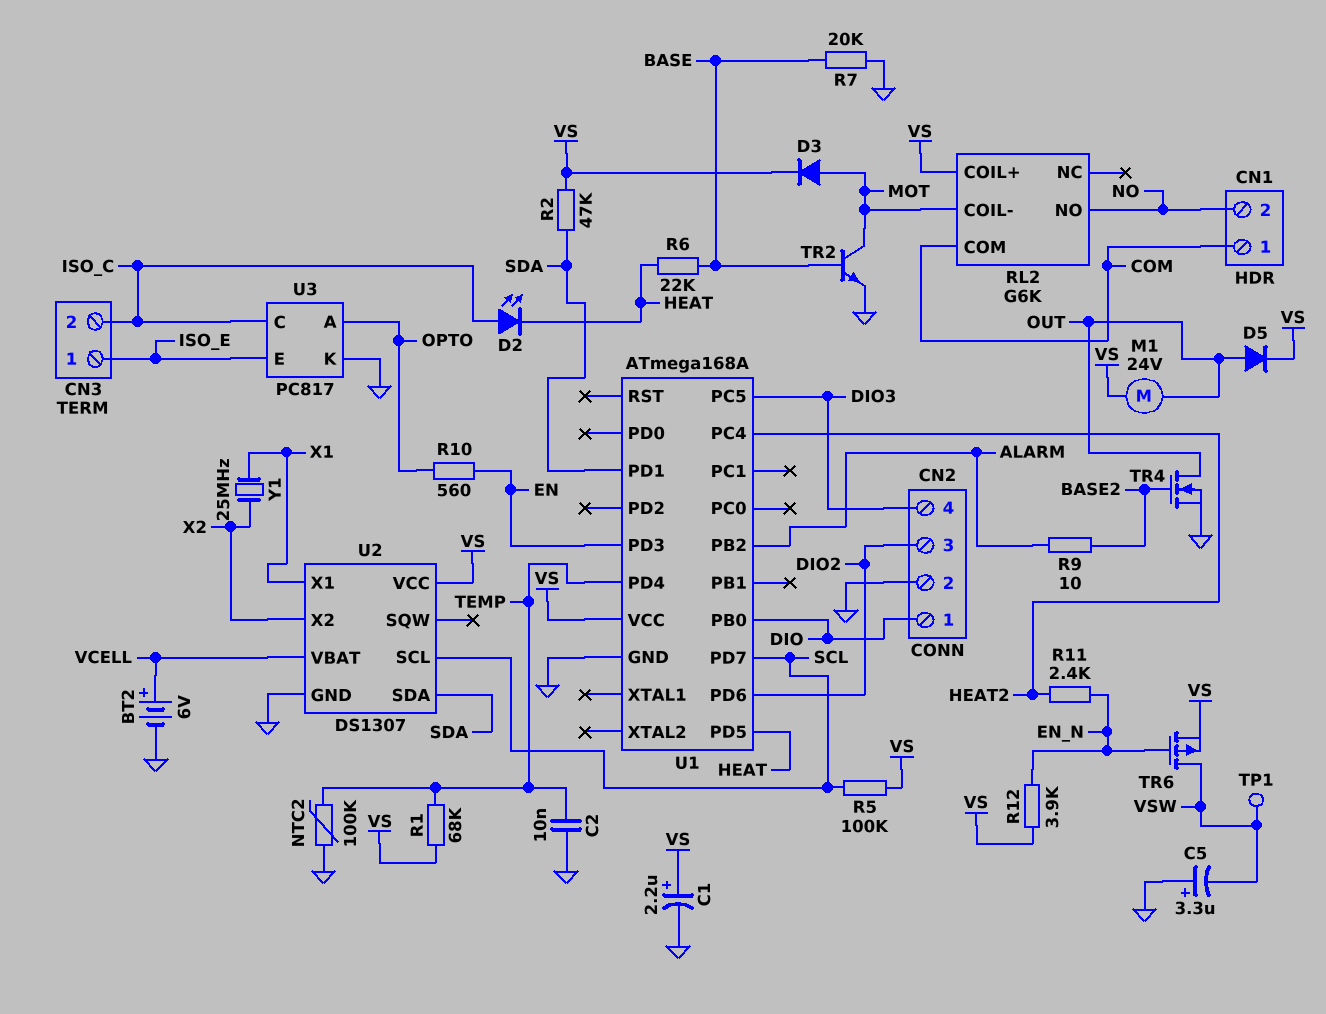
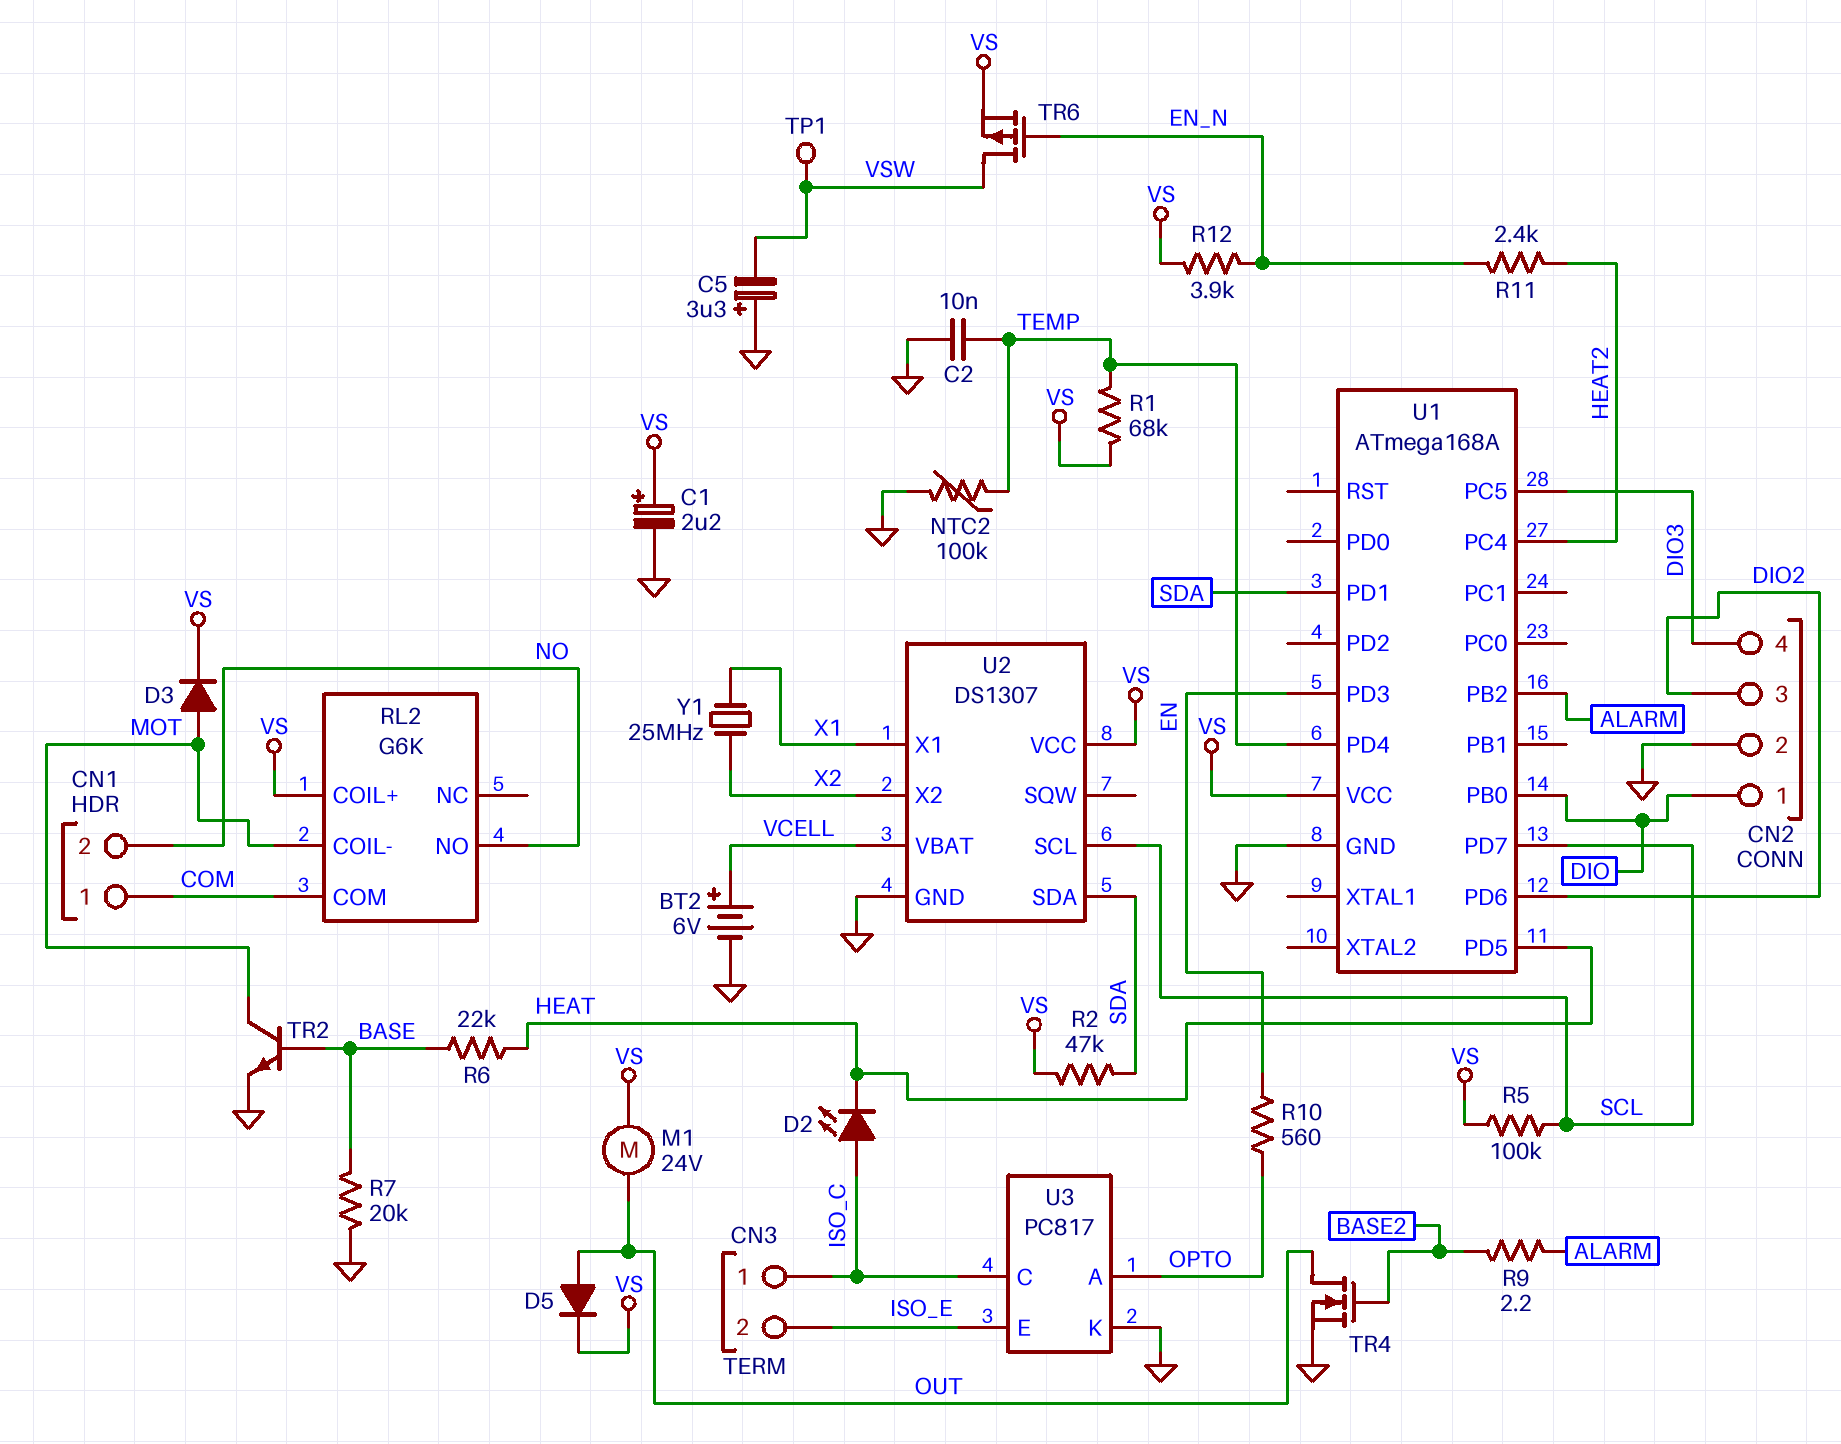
CN3 pin 1: ISO_E -> ISO_C
CN3 pin 2: ISO_C -> ISO_E
R9: 10 (ALARM, BASE2) -> 2.2 (ALARM, BASE2)

